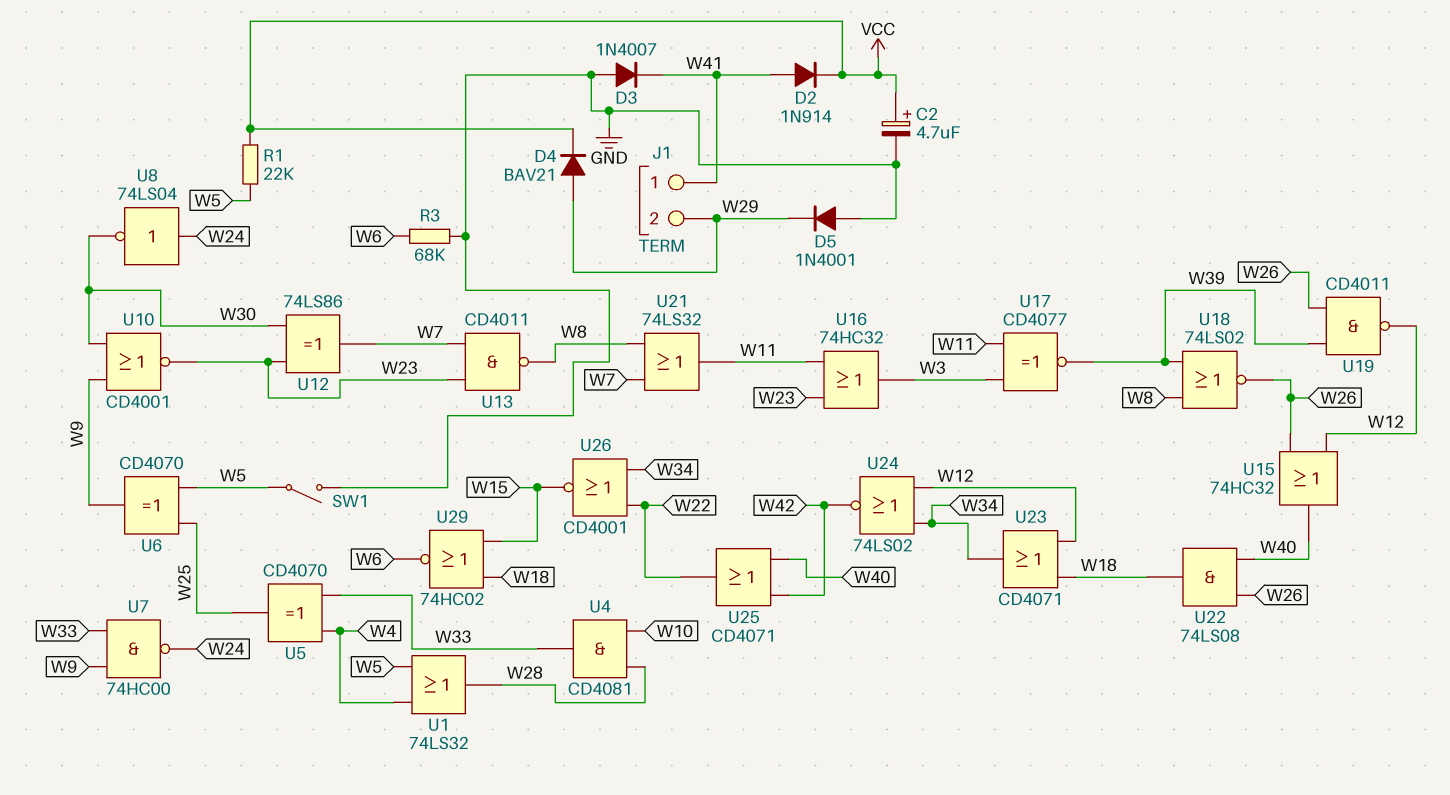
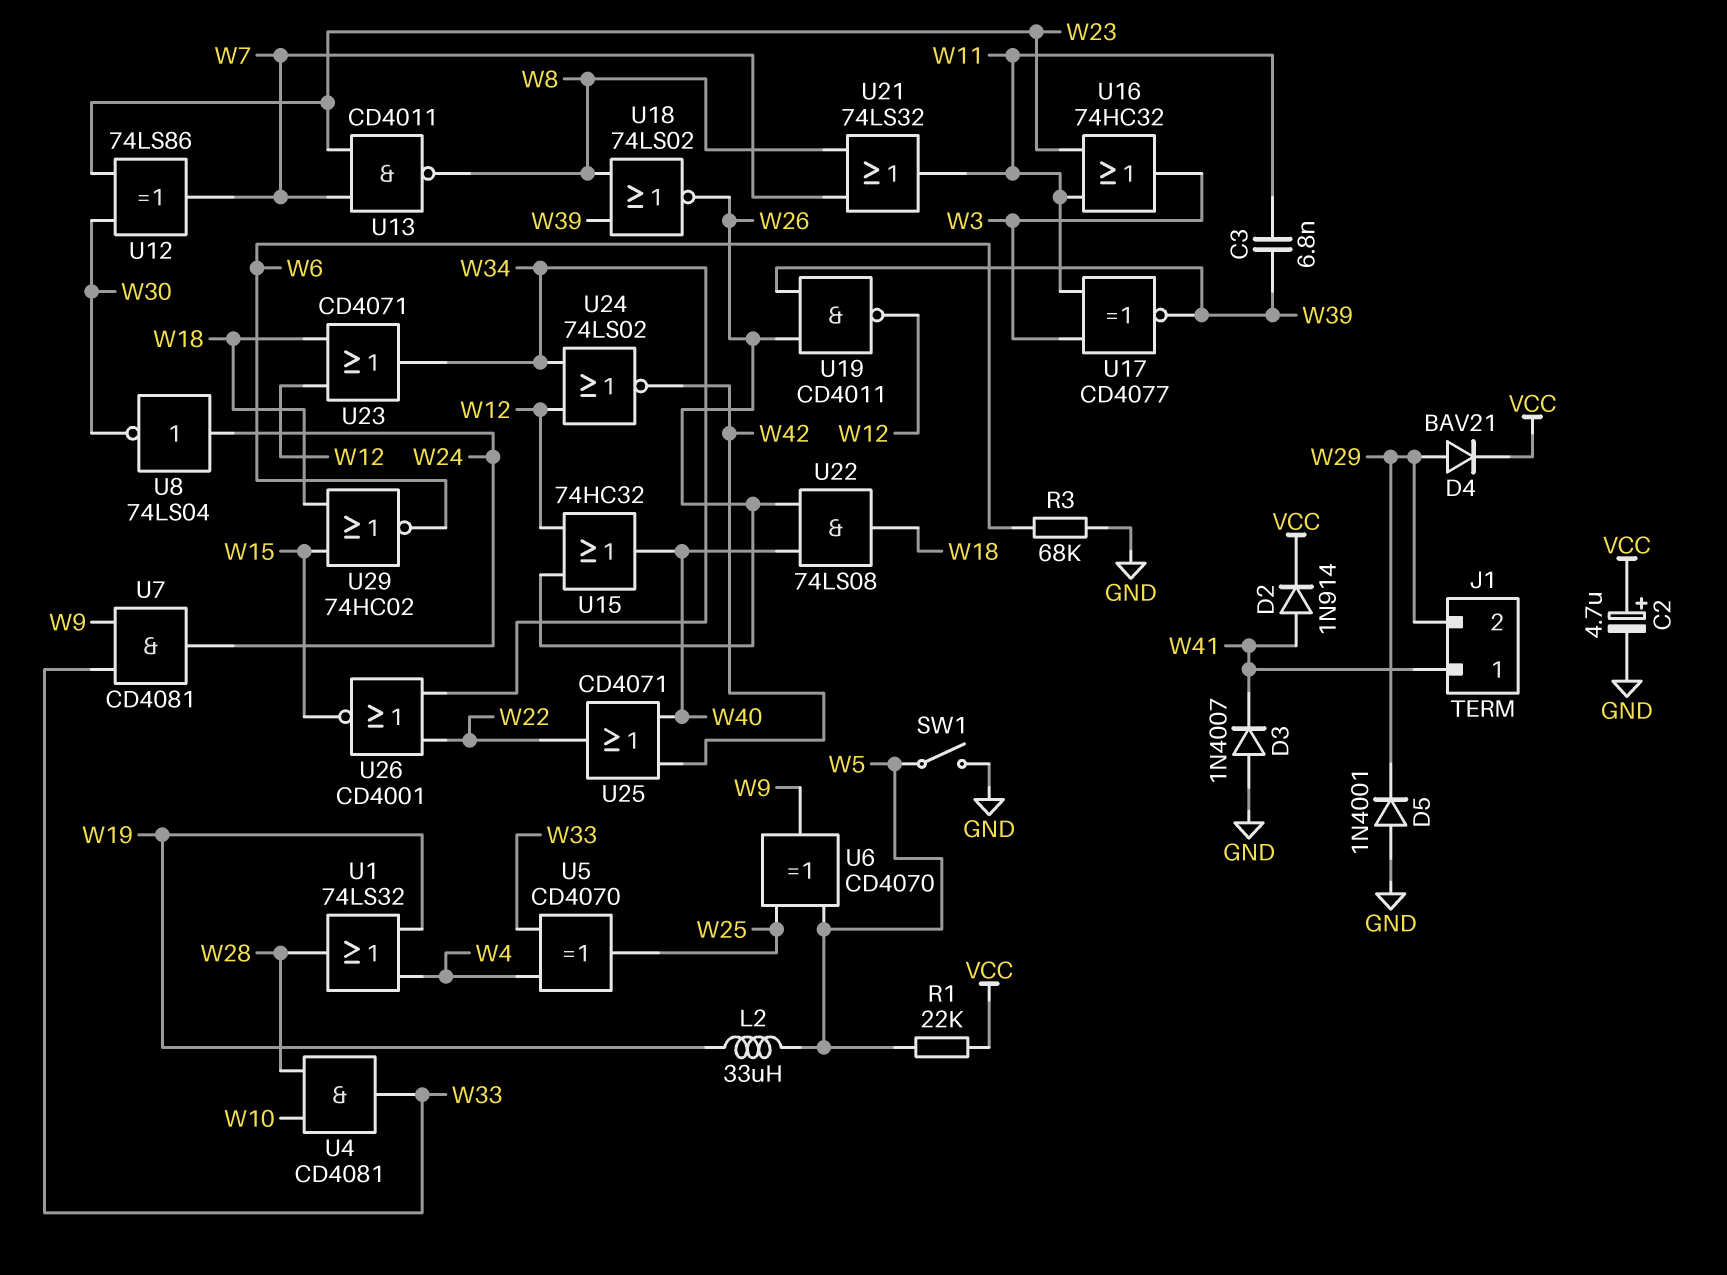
C3: none -> 6.8nF (W11, W39)
L2: none -> 33uH (W5, W19)
U1: OR 74LS32 (in W4, in W5, out W28) -> OR 74LS32 (in W4, in W19, out W28)
U7: NAND 74HC00 (in W9, in W33, out W24) -> AND CD4081 (in W9, in W33, out W24)
U10: NOR CD4001 (in W9, in W30, out W23) -> none

